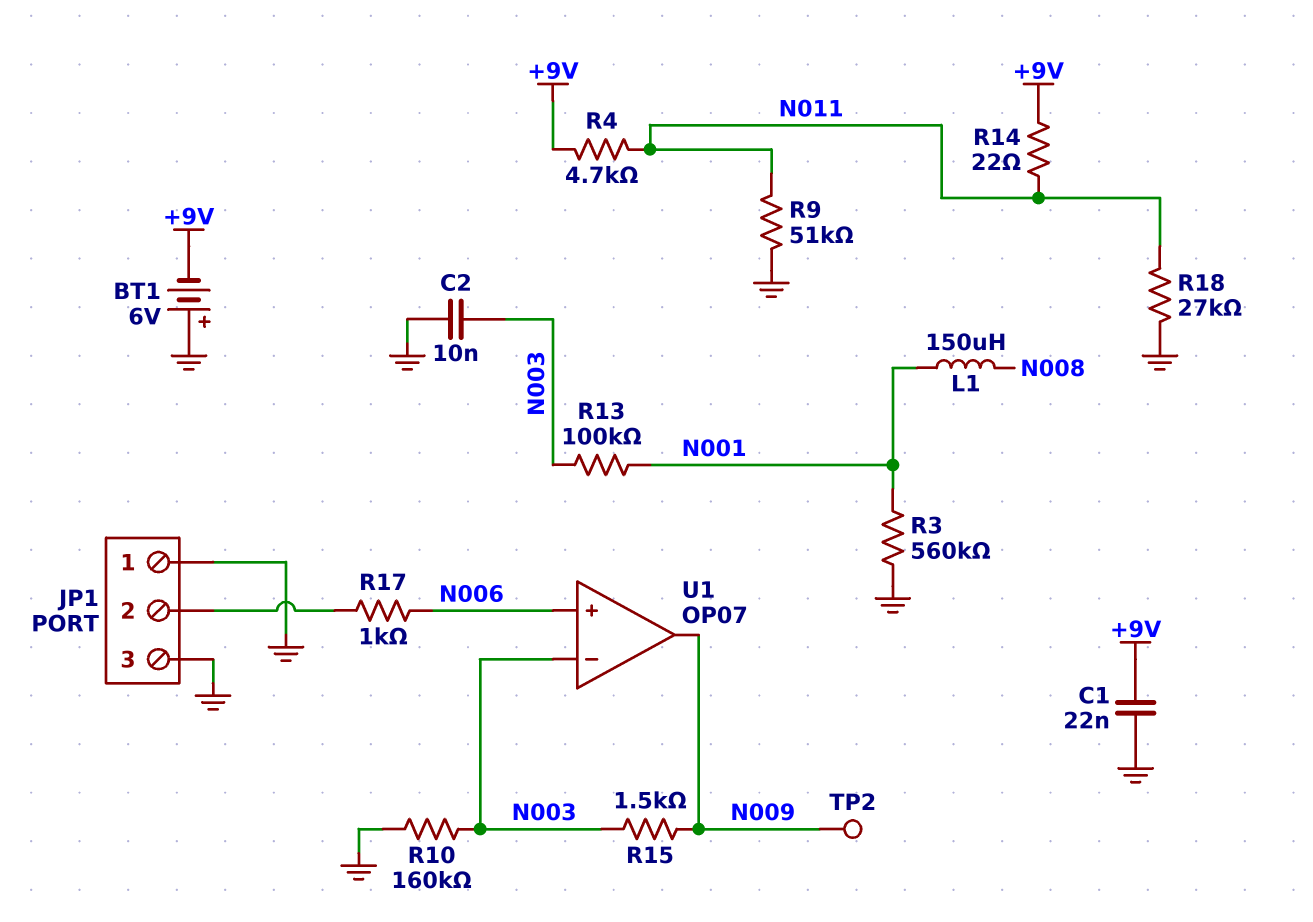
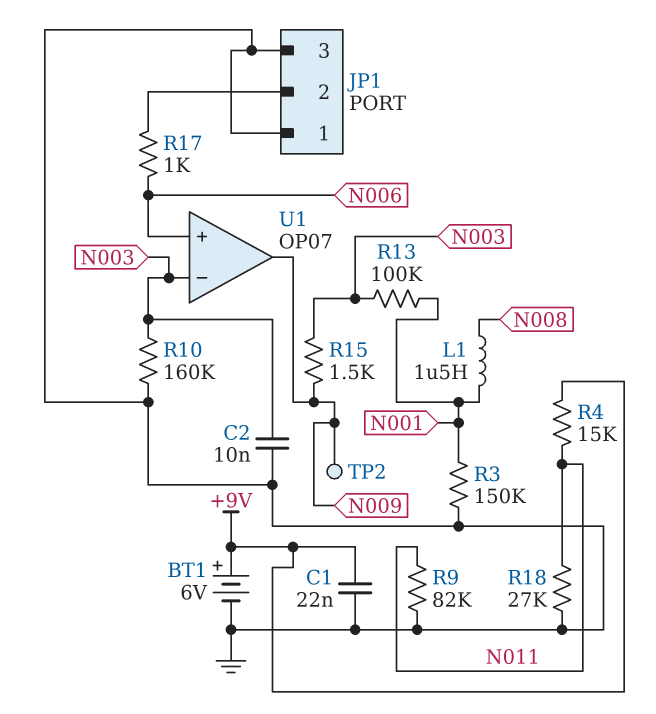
BT1: 6V (plus GND, minus +9V) -> 6V (plus +9V, minus GND)
L1: 150uH (N001, N008) -> 1.5uH (N001, N008)
R3: 560k (GND, N001) -> 150k (GND, N001)
R4: 4.7k (+9V, N011) -> 15k (+9V, N011)
R9: 51k (GND, N011) -> 82k (GND, N011)
R14: 22 (+9V, N011) -> none

